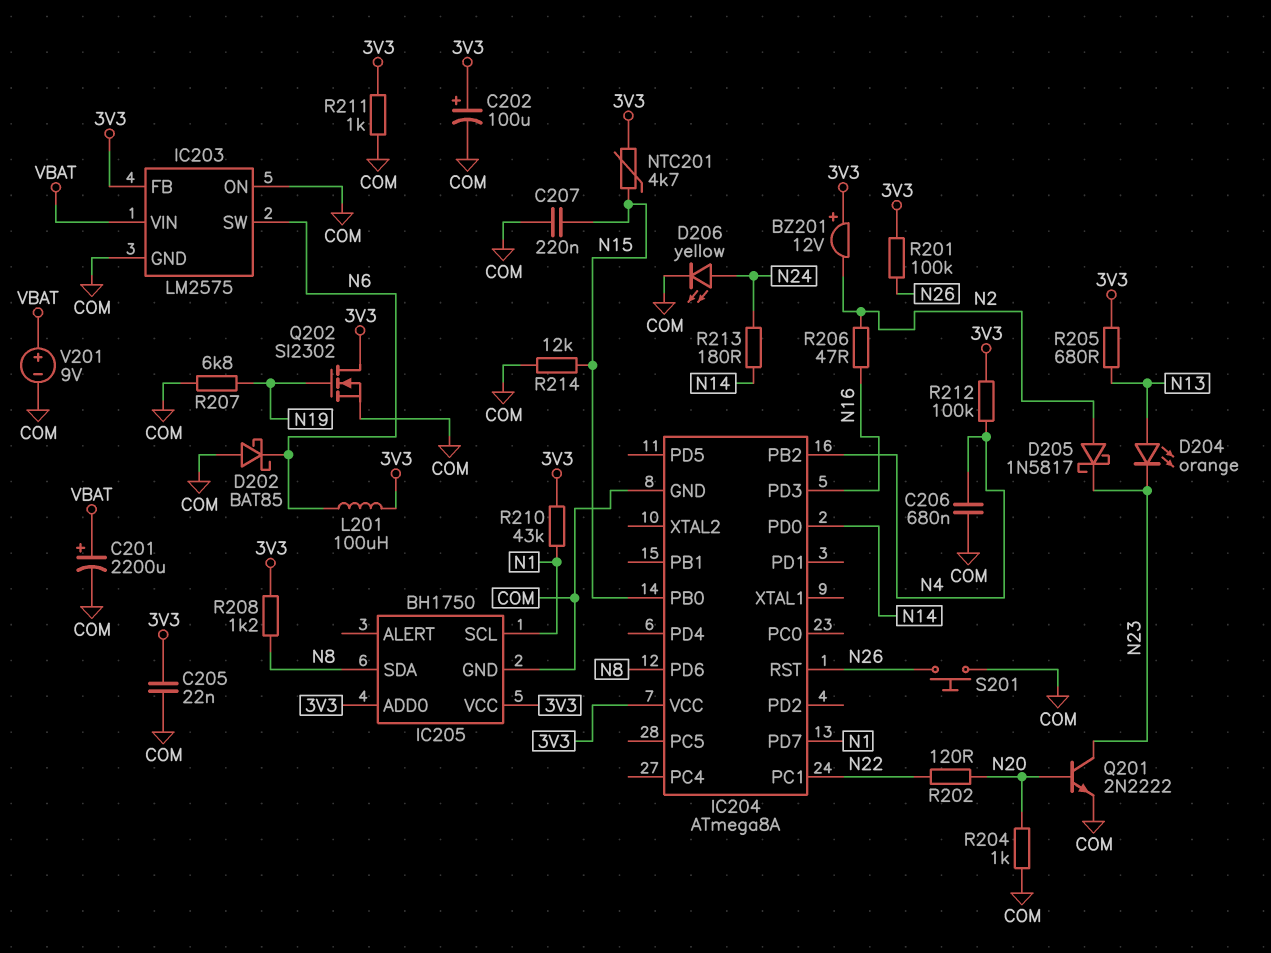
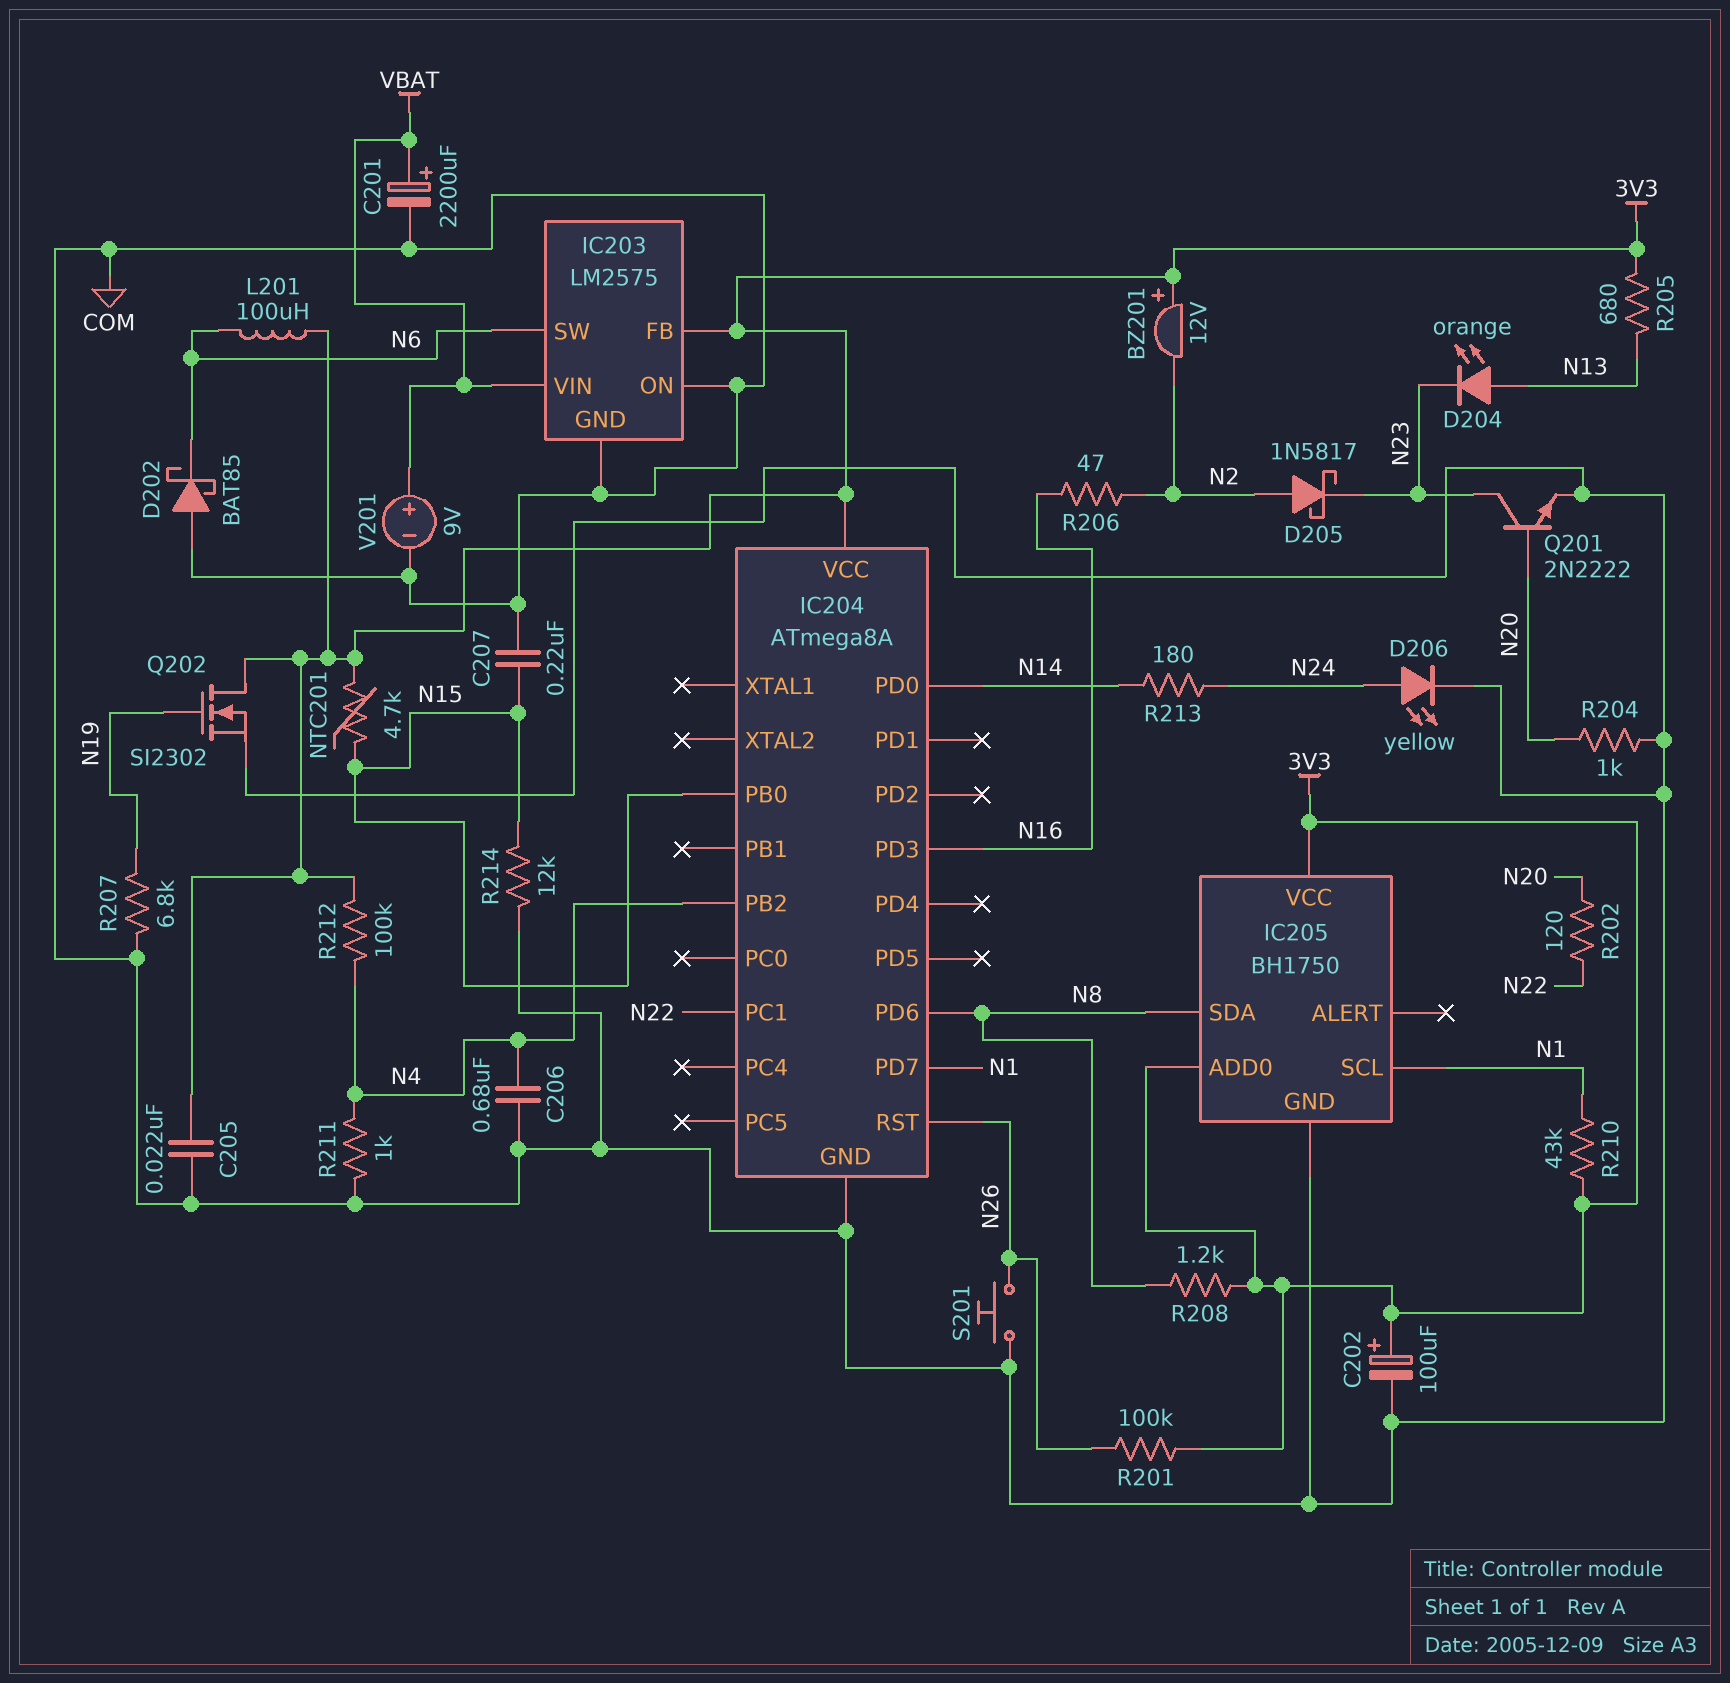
R211: 1k (3V3, COM) -> 1k (COM, N4)

